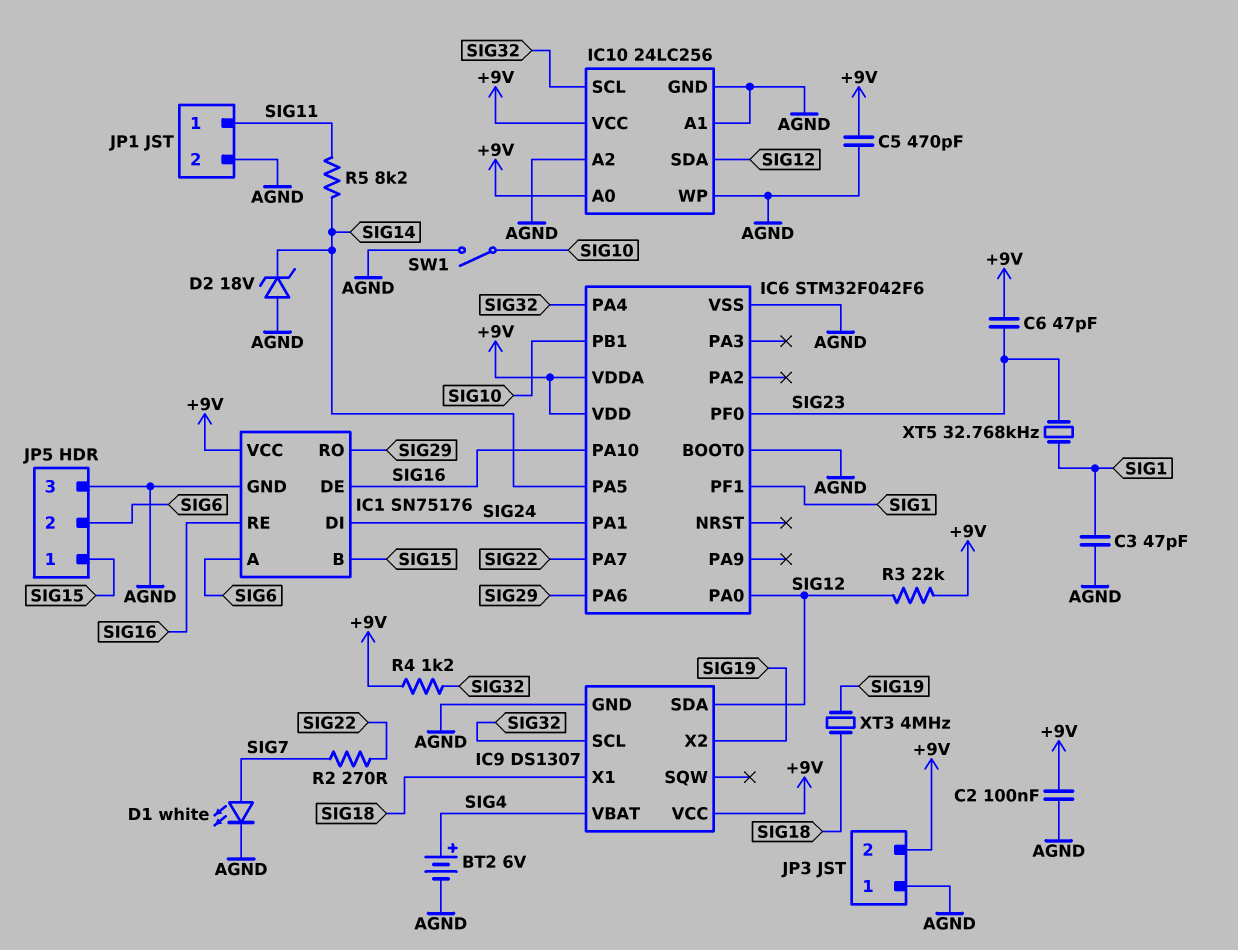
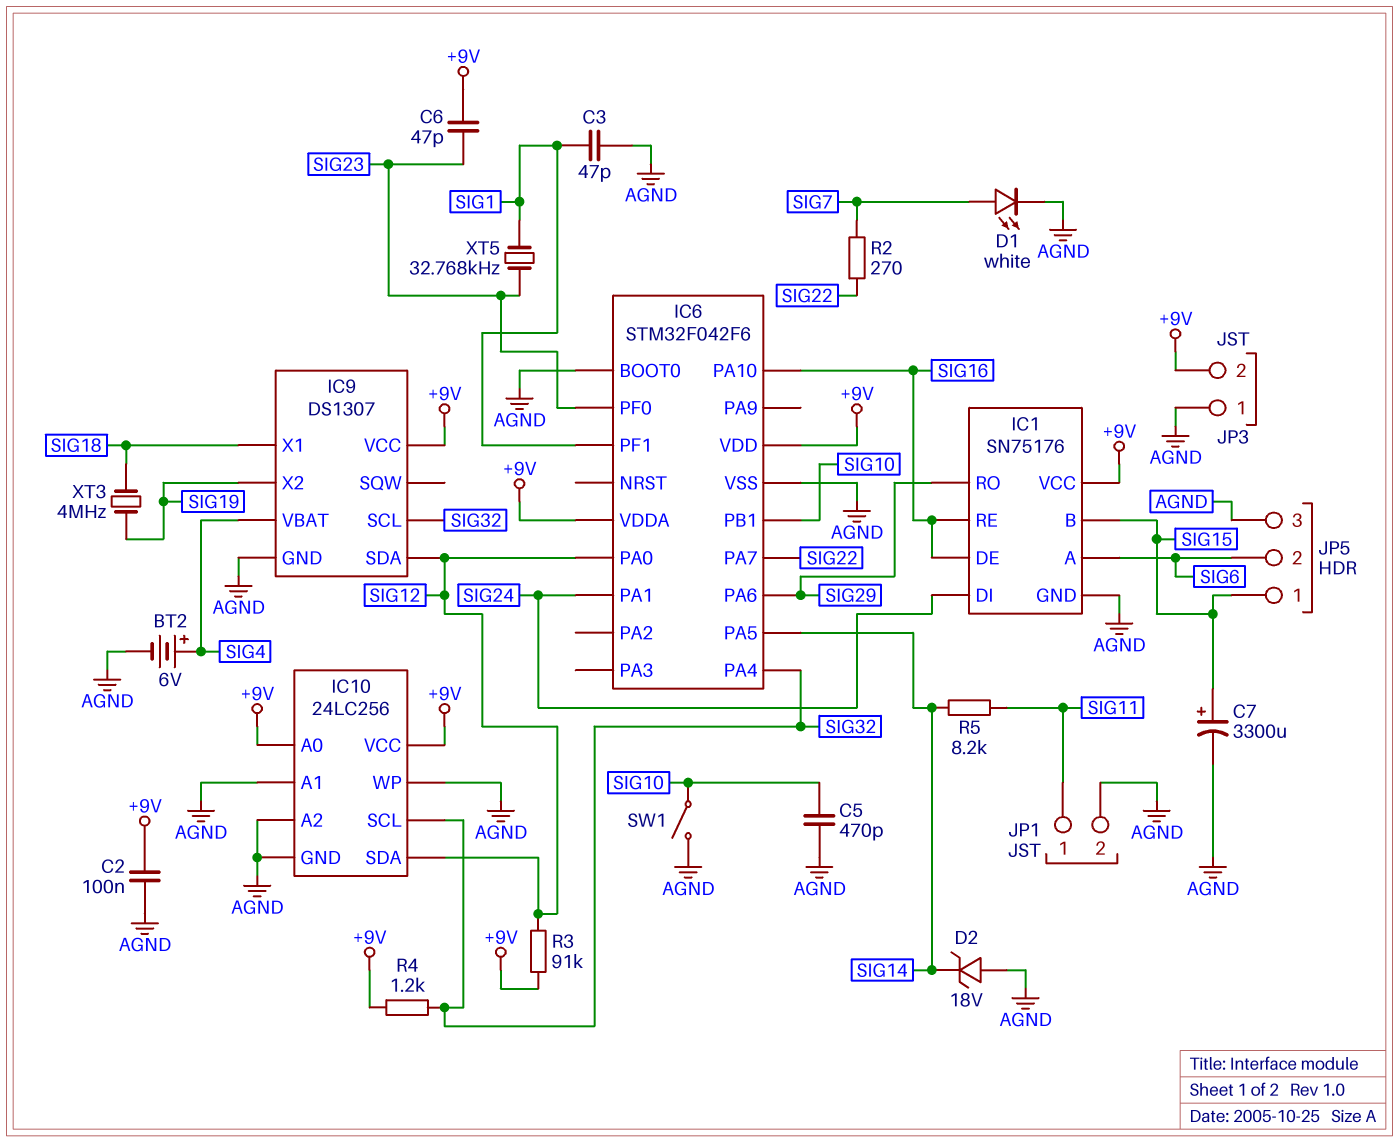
C5: 470pF (+9V, AGND) -> 470pF (AGND, SIG10)
C7: none -> 3300uF (plus SIG15, minus AGND)
R3: 22k (+9V, SIG12) -> 91k (+9V, SIG12)

